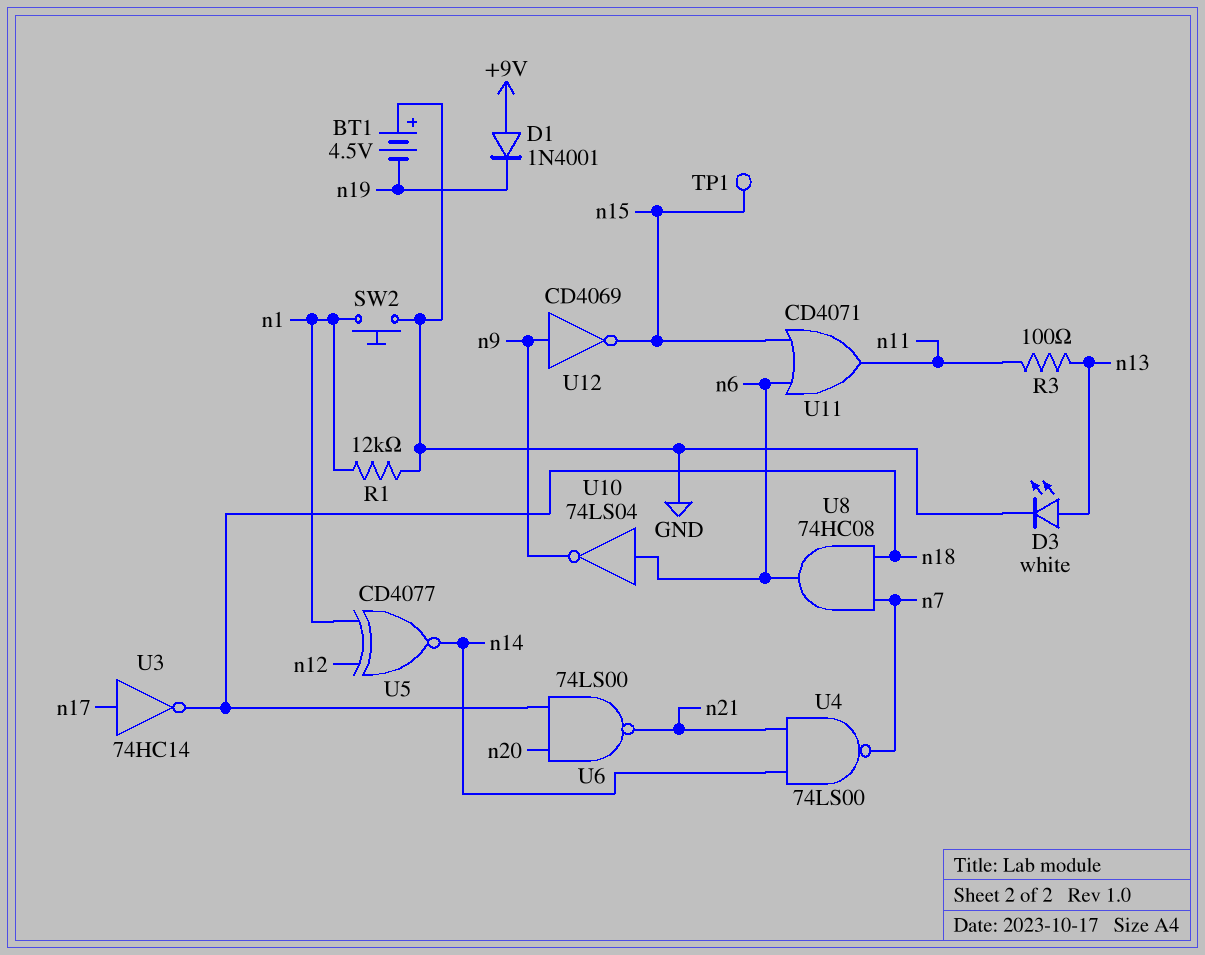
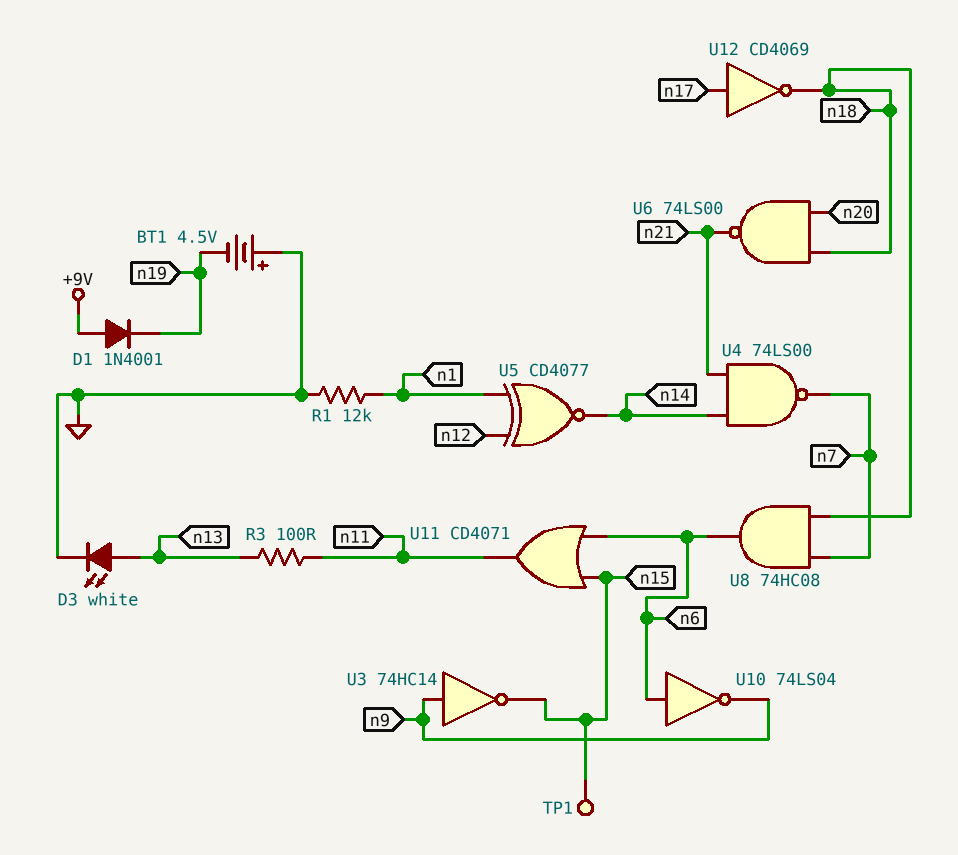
SW2: button (GND, n1) -> none
U3: NOT 74HC14 (in n17, out n18) -> NOT 74HC14 (in n9, out n15)
U12: NOT CD4069 (in n9, out n15) -> NOT CD4069 (in n17, out n18)

